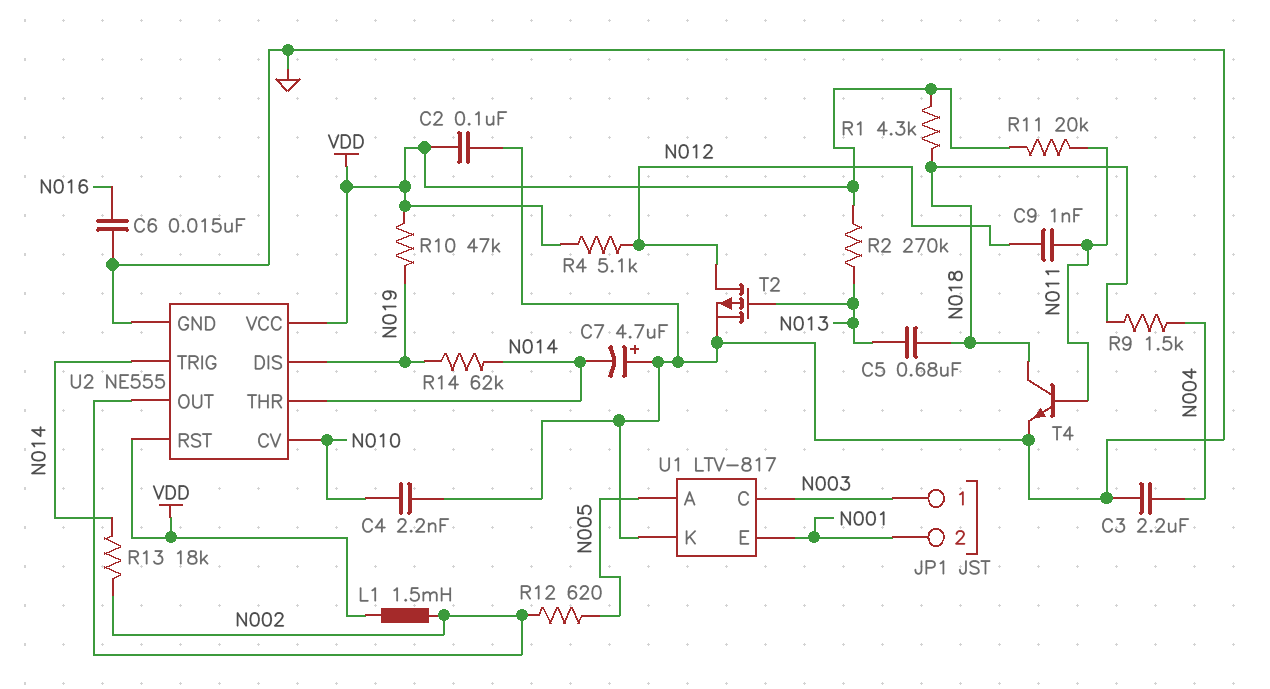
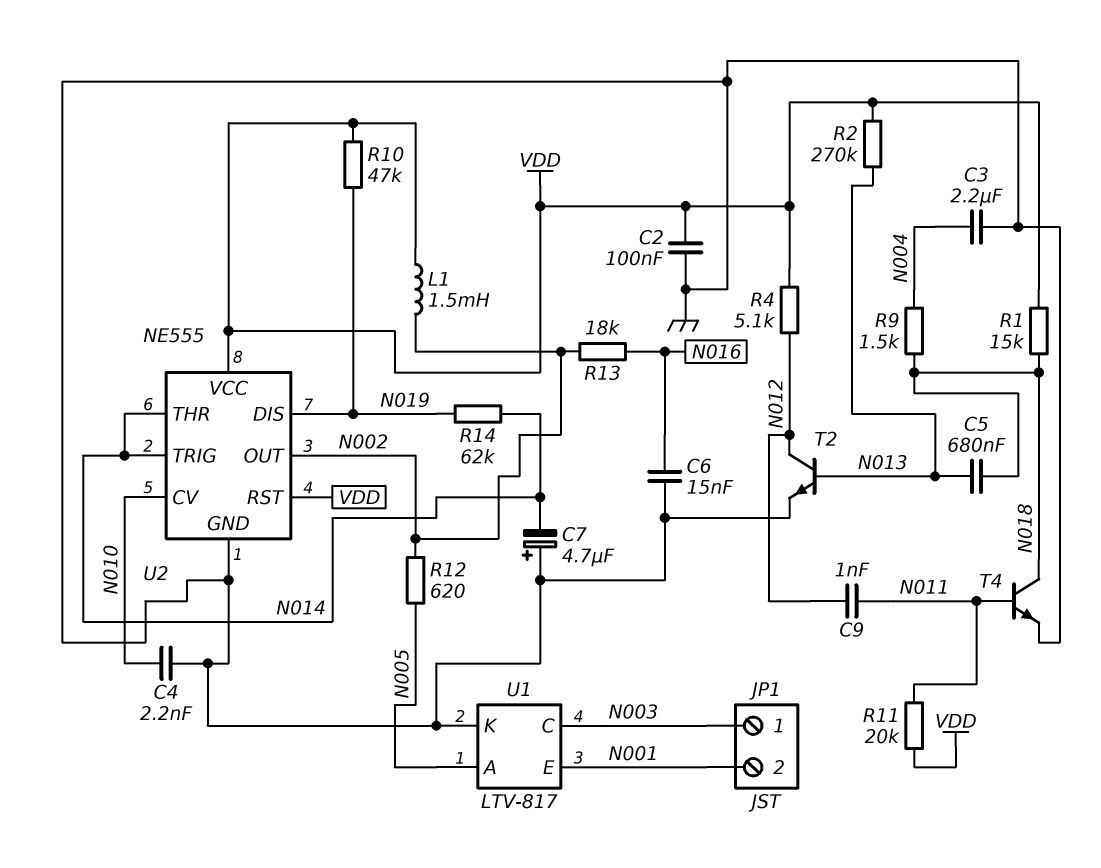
R1: 4.3k (N018, VDD) -> 15k (N018, VDD)
R13: 18k (N002, N014) -> 18k (N002, N016)
T2: PMOS (G N013, D N012, S GND) -> NPN (B N013, C N012, E GND)

